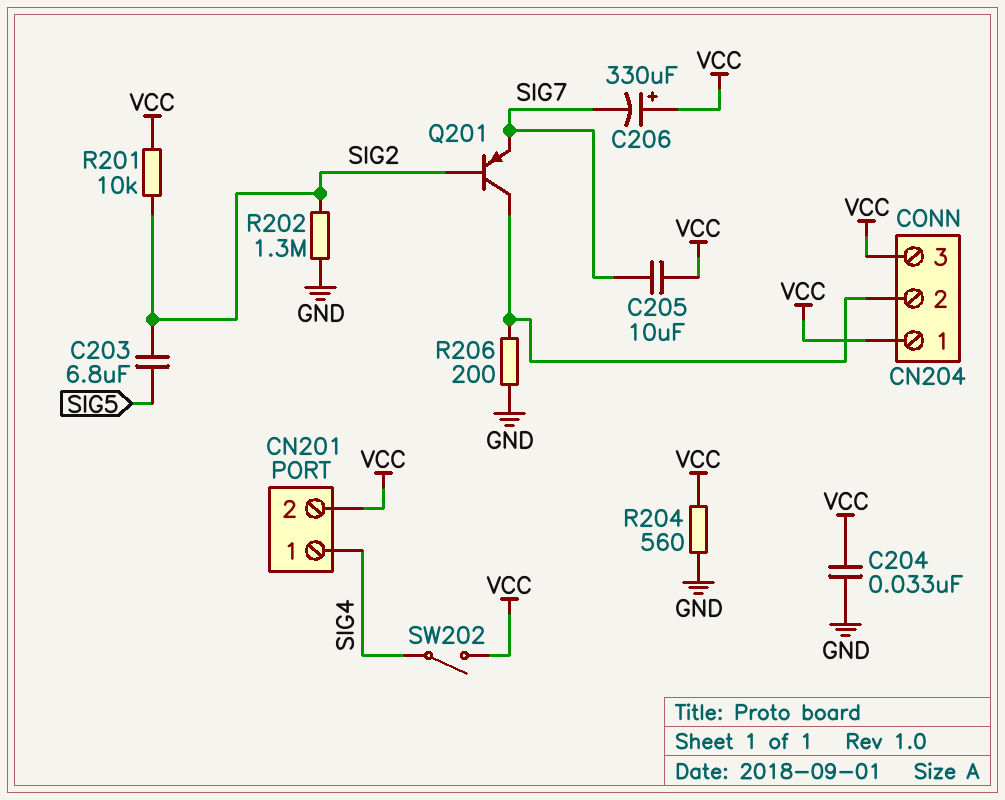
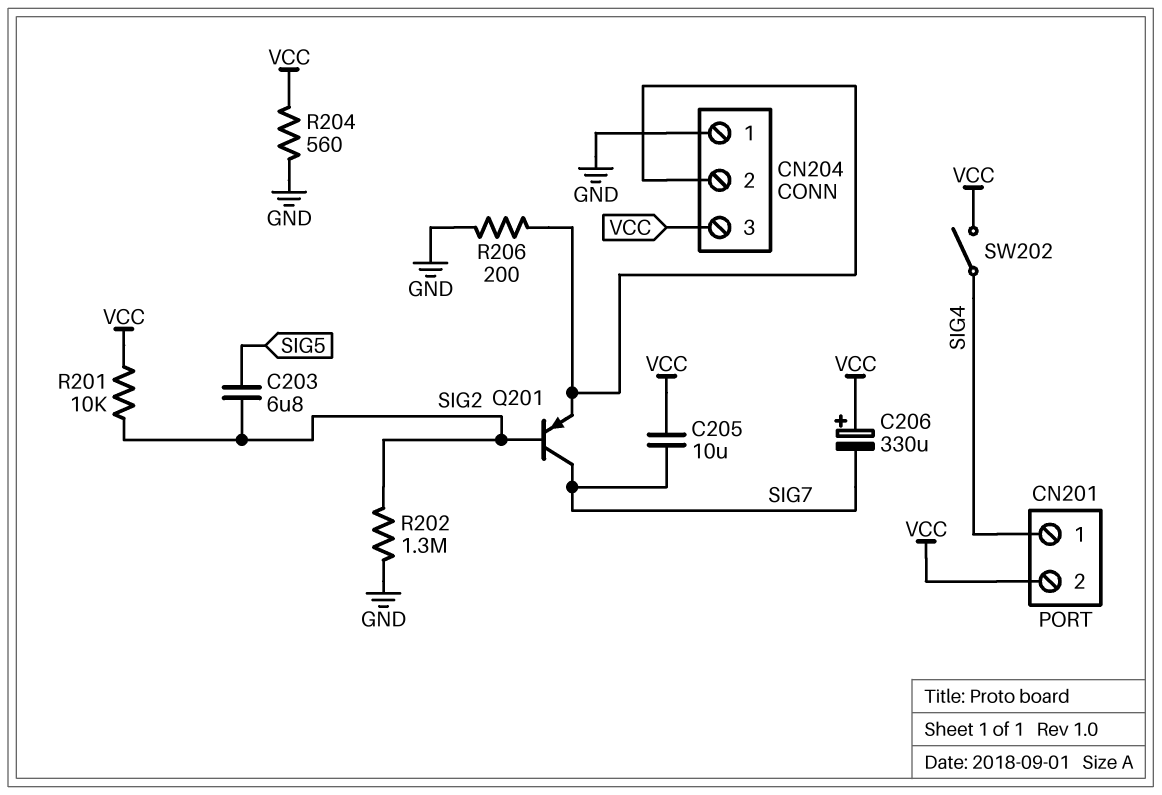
C204: 33nF (GND, VCC) -> none
CN204 pin 1: VCC -> GND
Q201: PNP (B SIG2, C CN204/2, E SIG7) -> PNP (B SIG2, C SIG7, E CN204/2)

